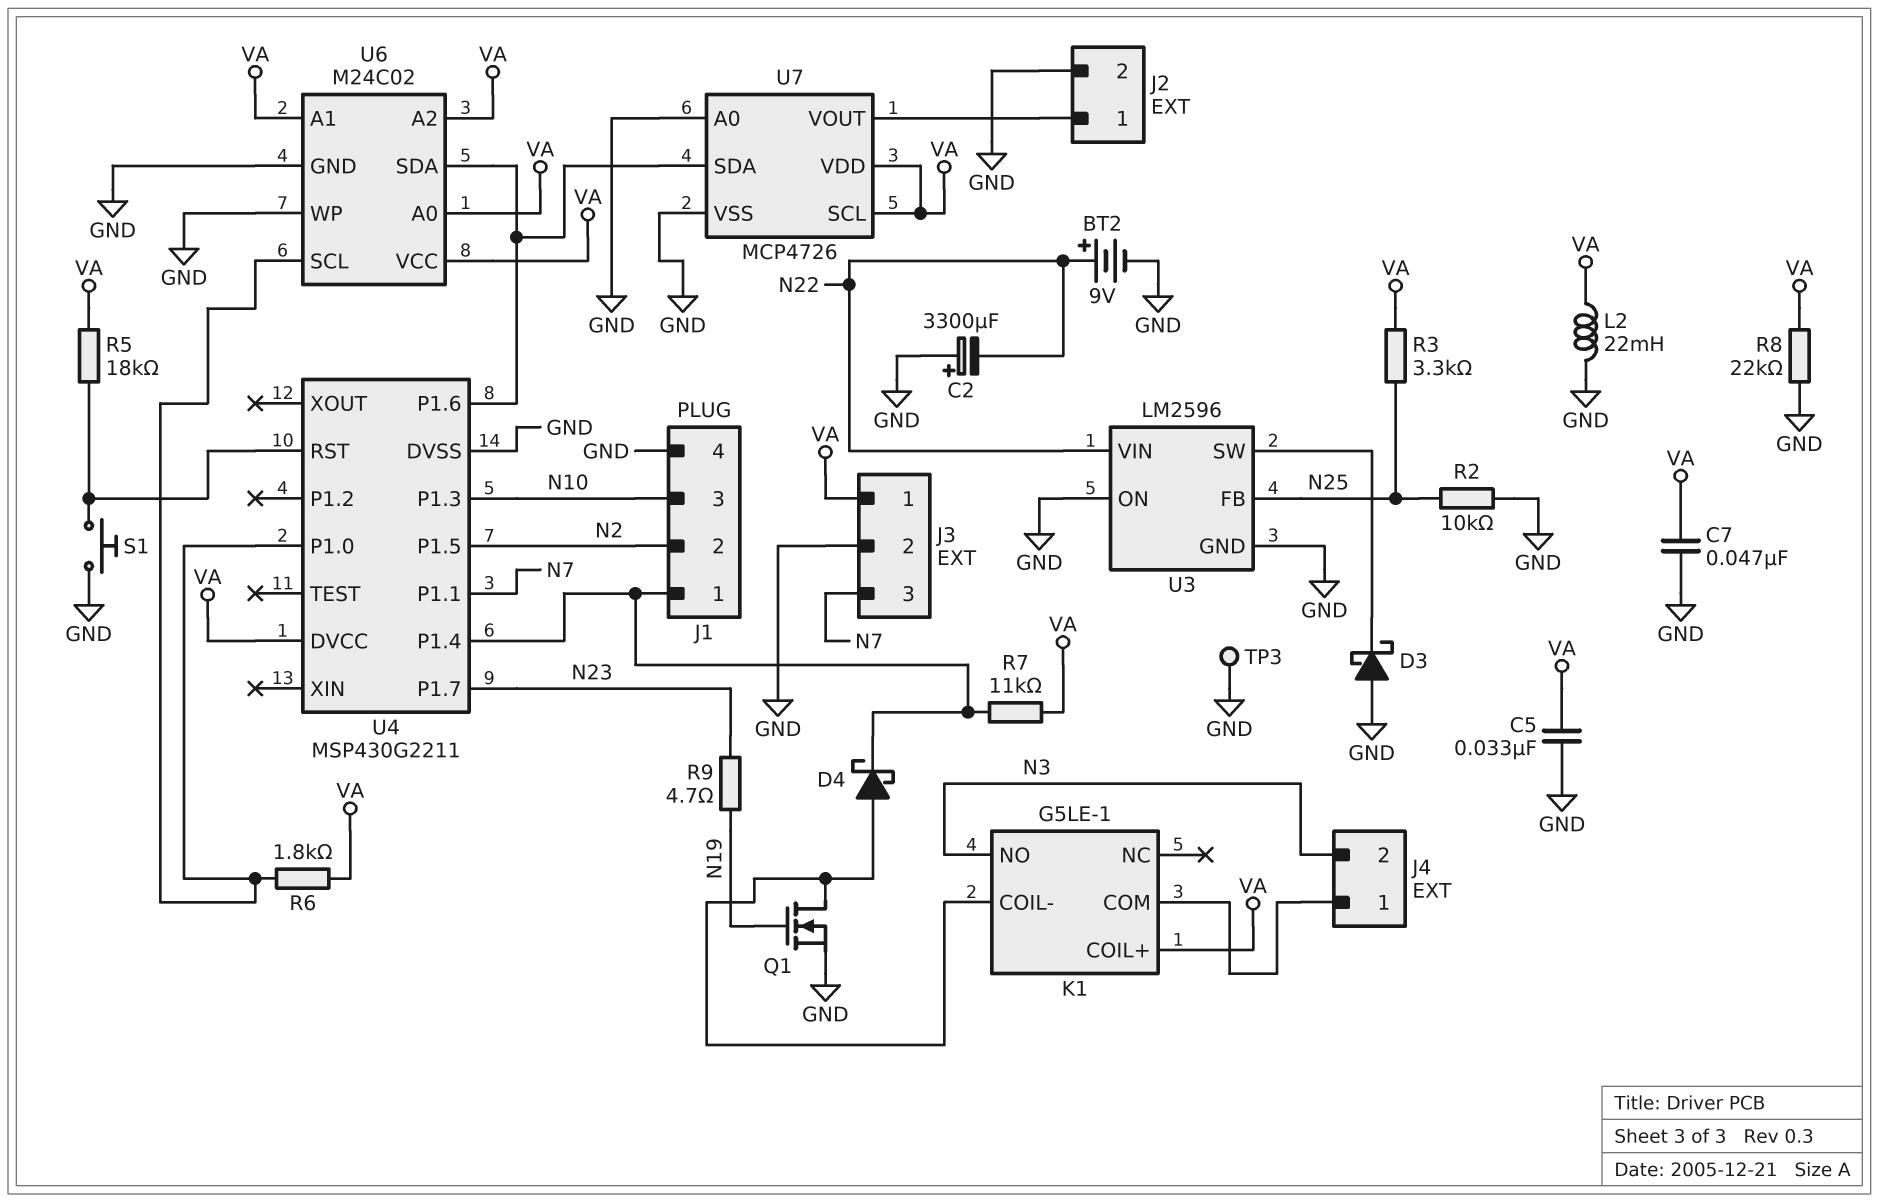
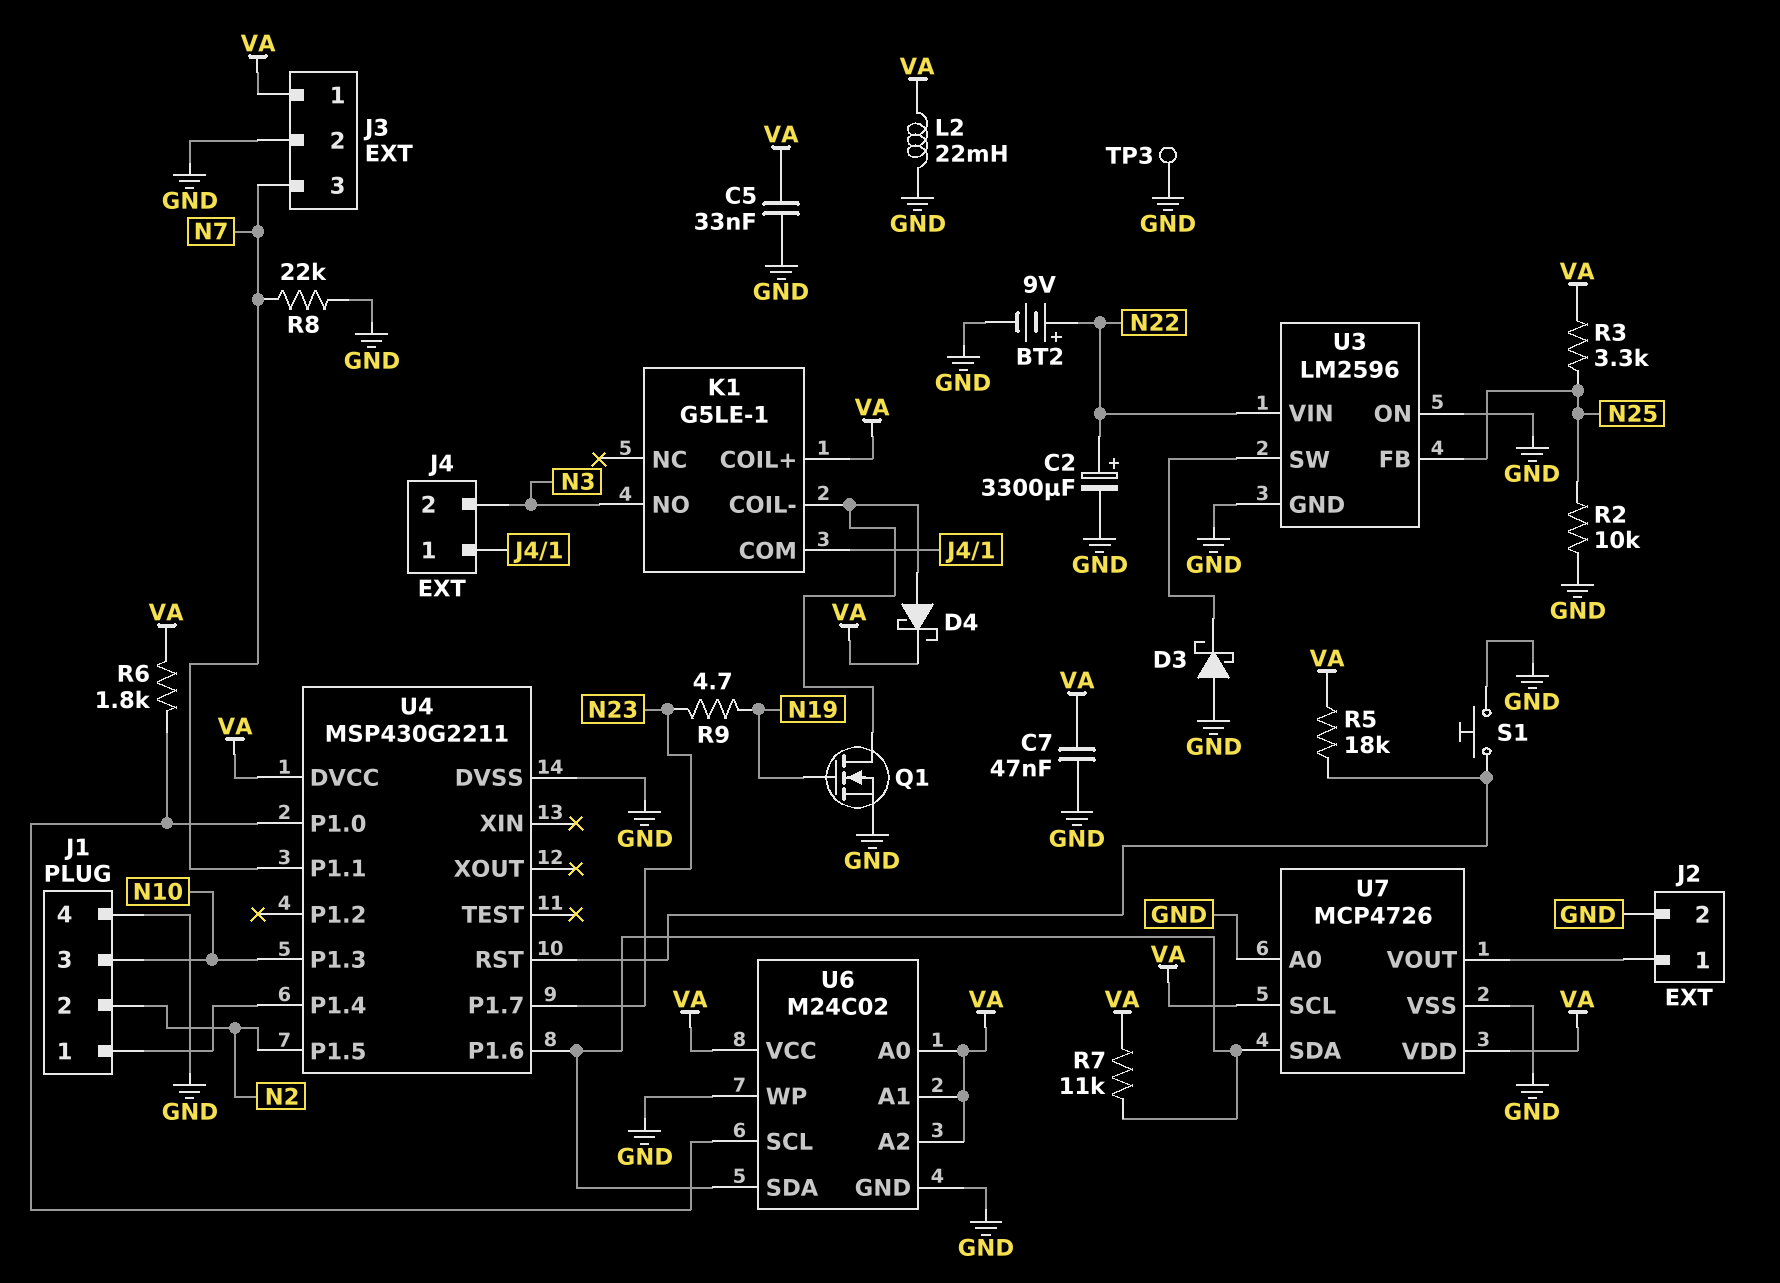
C2: 3300uF (plus GND, minus N22) -> 3300uF (plus N22, minus GND)
D4: schottky (A K1/COIL-, K J1/1) -> schottky (A K1/COIL-, K VA)
R7: 11k (J1/1, VA) -> 11k (U4/P1.6, VA)
R8: 22k (GND, VA) -> 22k (GND, N7)

